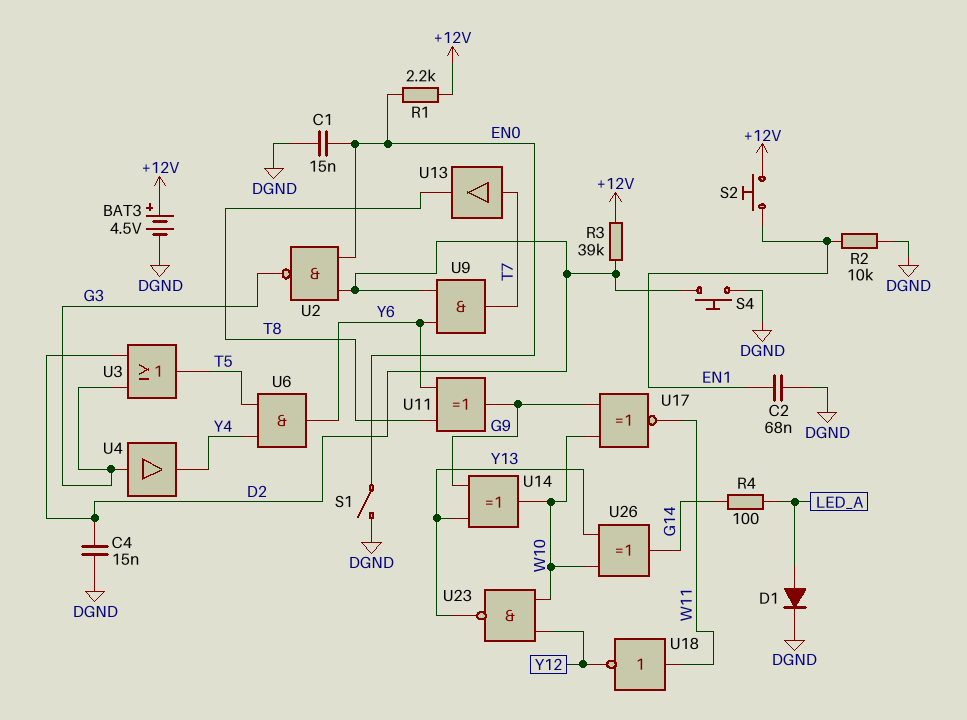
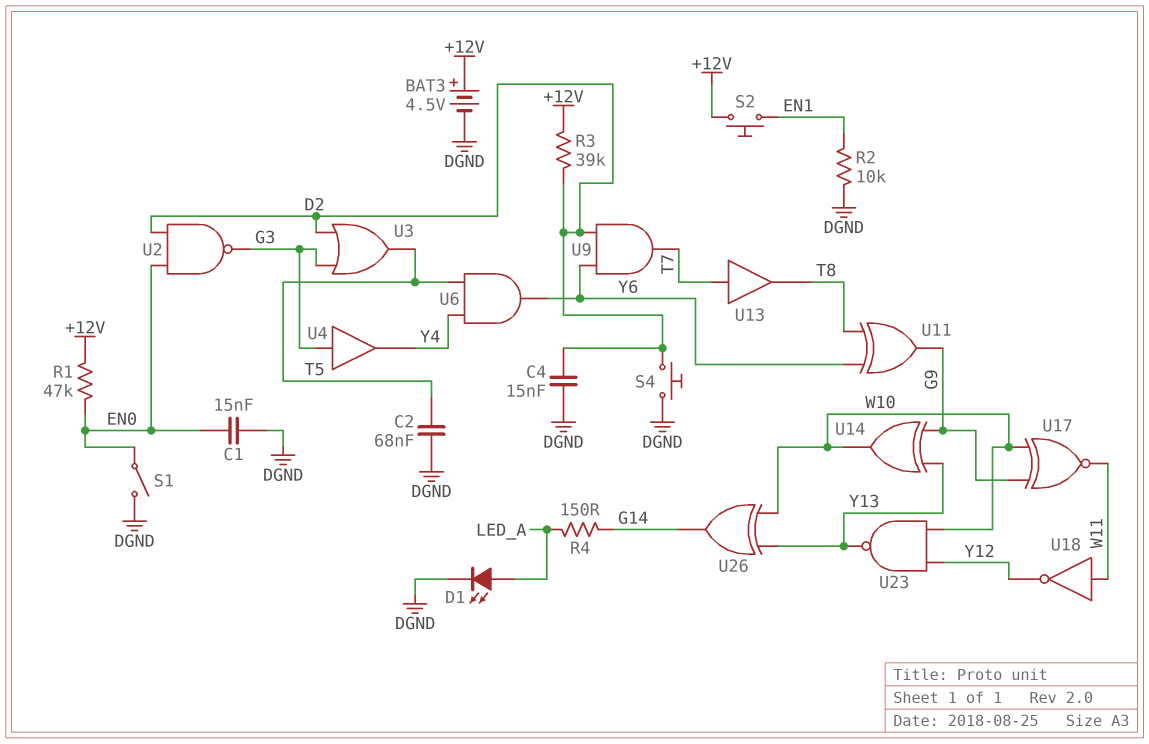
C2: 68nF (DGND, EN1) -> 68nF (DGND, T5)
D1: diode (A LED_A, K DGND) -> LED (A LED_A, K DGND)
R1: 2.2k (+12V, EN0) -> 47k (+12V, EN0)
R4: 100 (G14, LED_A) -> 150 (G14, LED_A)

